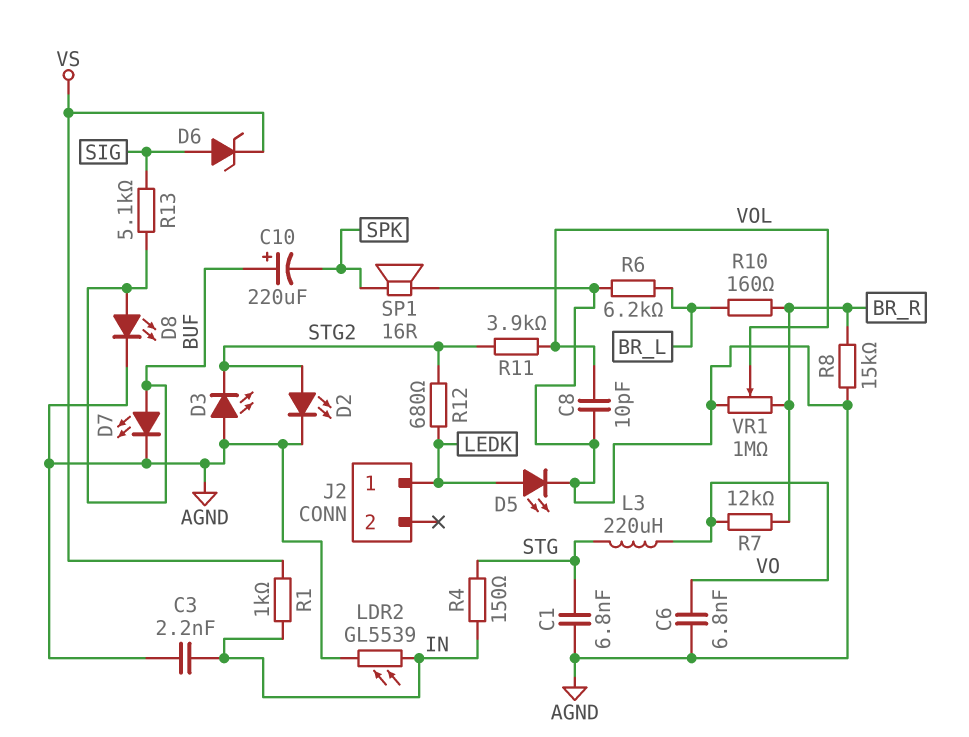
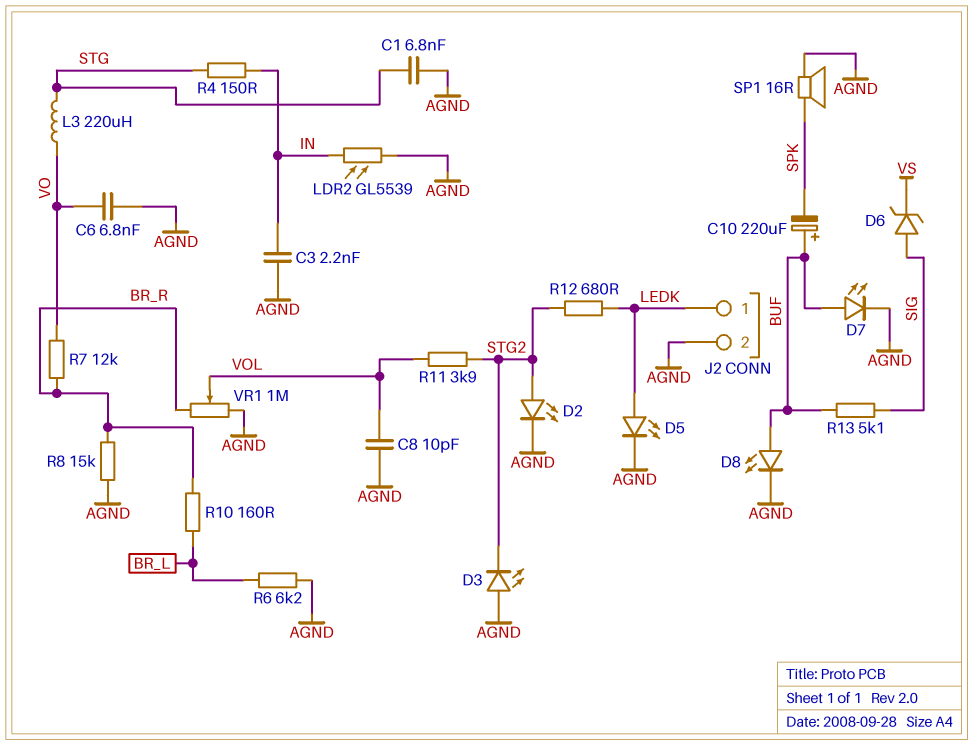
J2 pin 2: none -> AGND
R1: 1k (IN, VS) -> none

